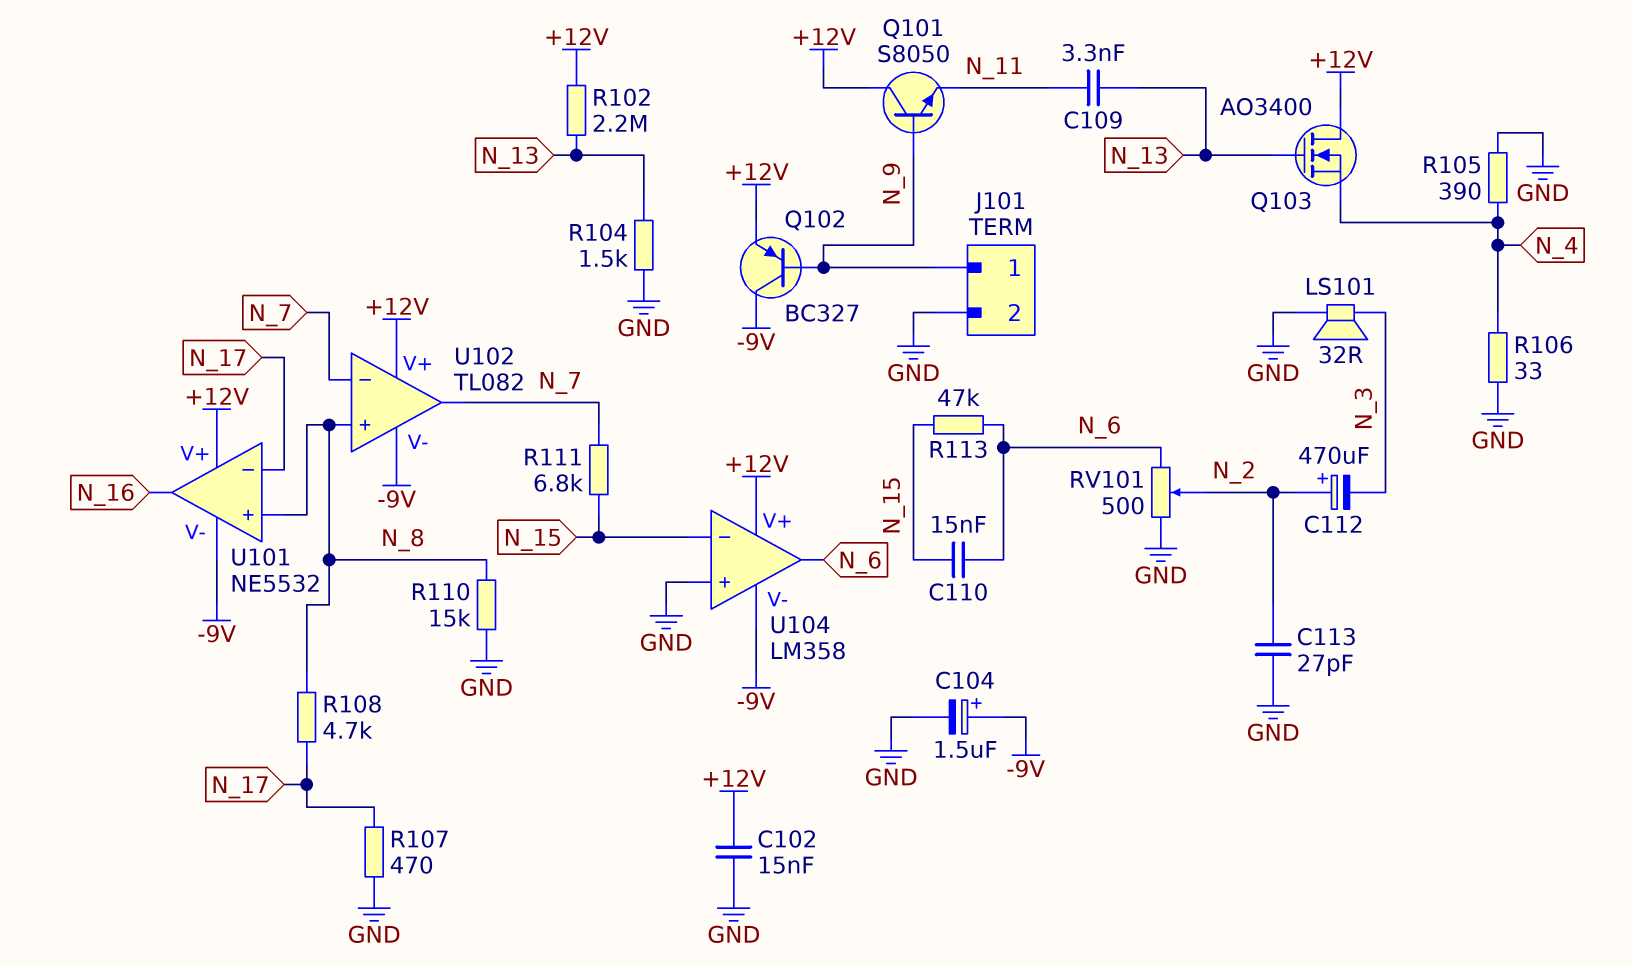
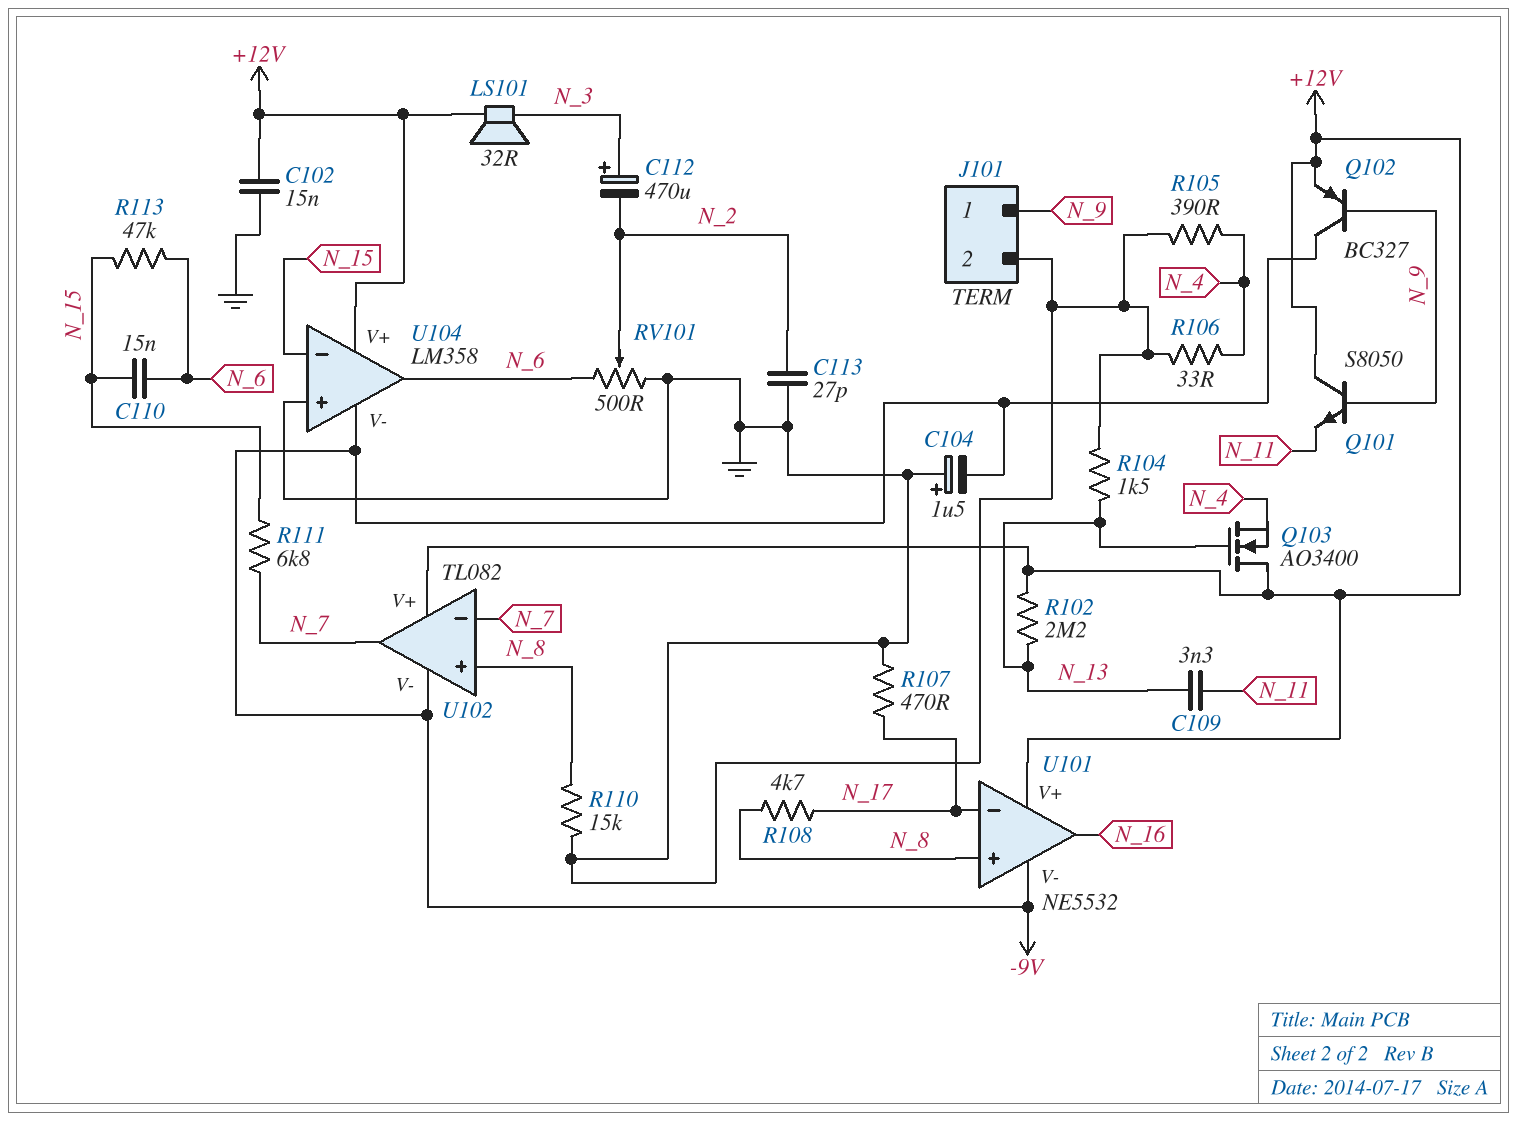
C104: 1.5uF (plus -9V, minus GND) -> 1.5uF (plus GND, minus -9V)
C112: 470uF (plus N_2, minus N_3) -> 470uF (plus N_3, minus N_2)
LS101: speaker 32R (GND, N_3) -> speaker 32R (+12V, N_3)

